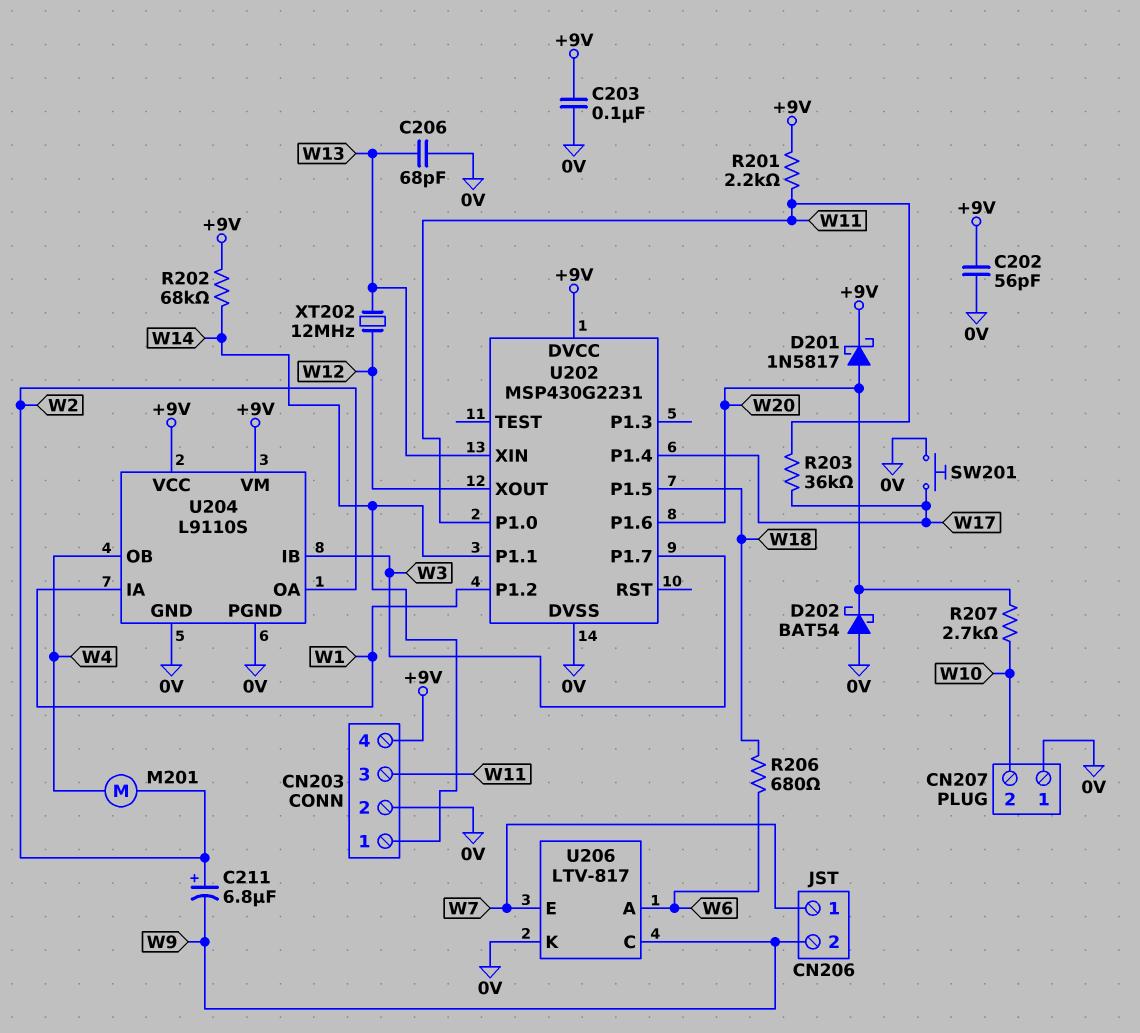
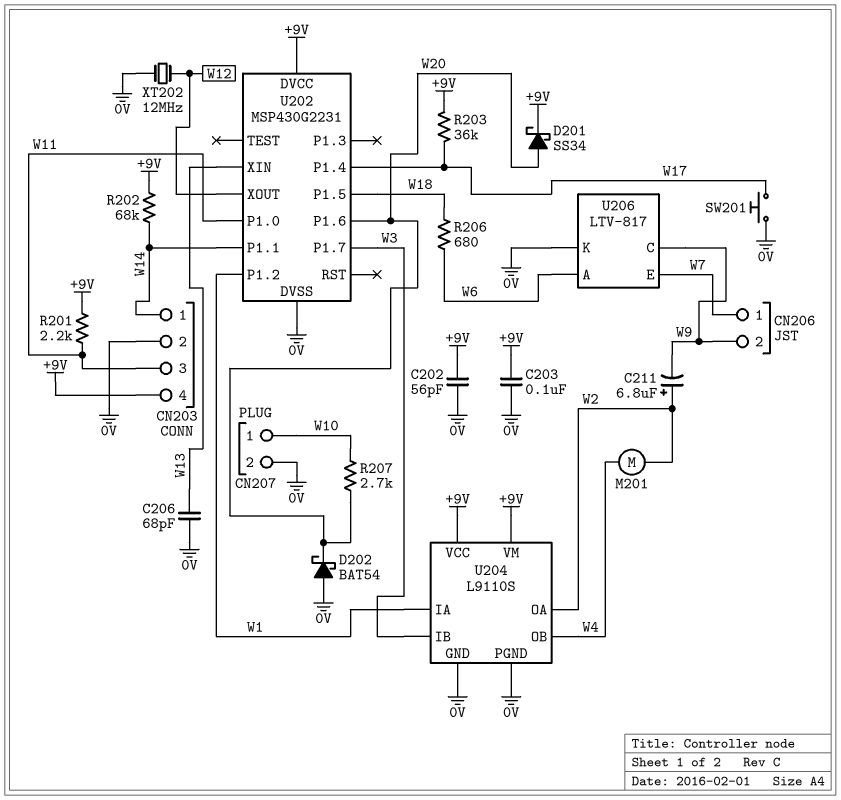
CN207 pin 1: 0V -> W10
CN207 pin 2: W10 -> 0V
D201: schottky 1N5817 (A W20, K +9V) -> schottky SS34 (A W20, K +9V)
R203: 36k (W11, W17) -> 36k (+9V, W17)
XT202: 12MHz (W12, W13) -> 12MHz (0V, W12)

